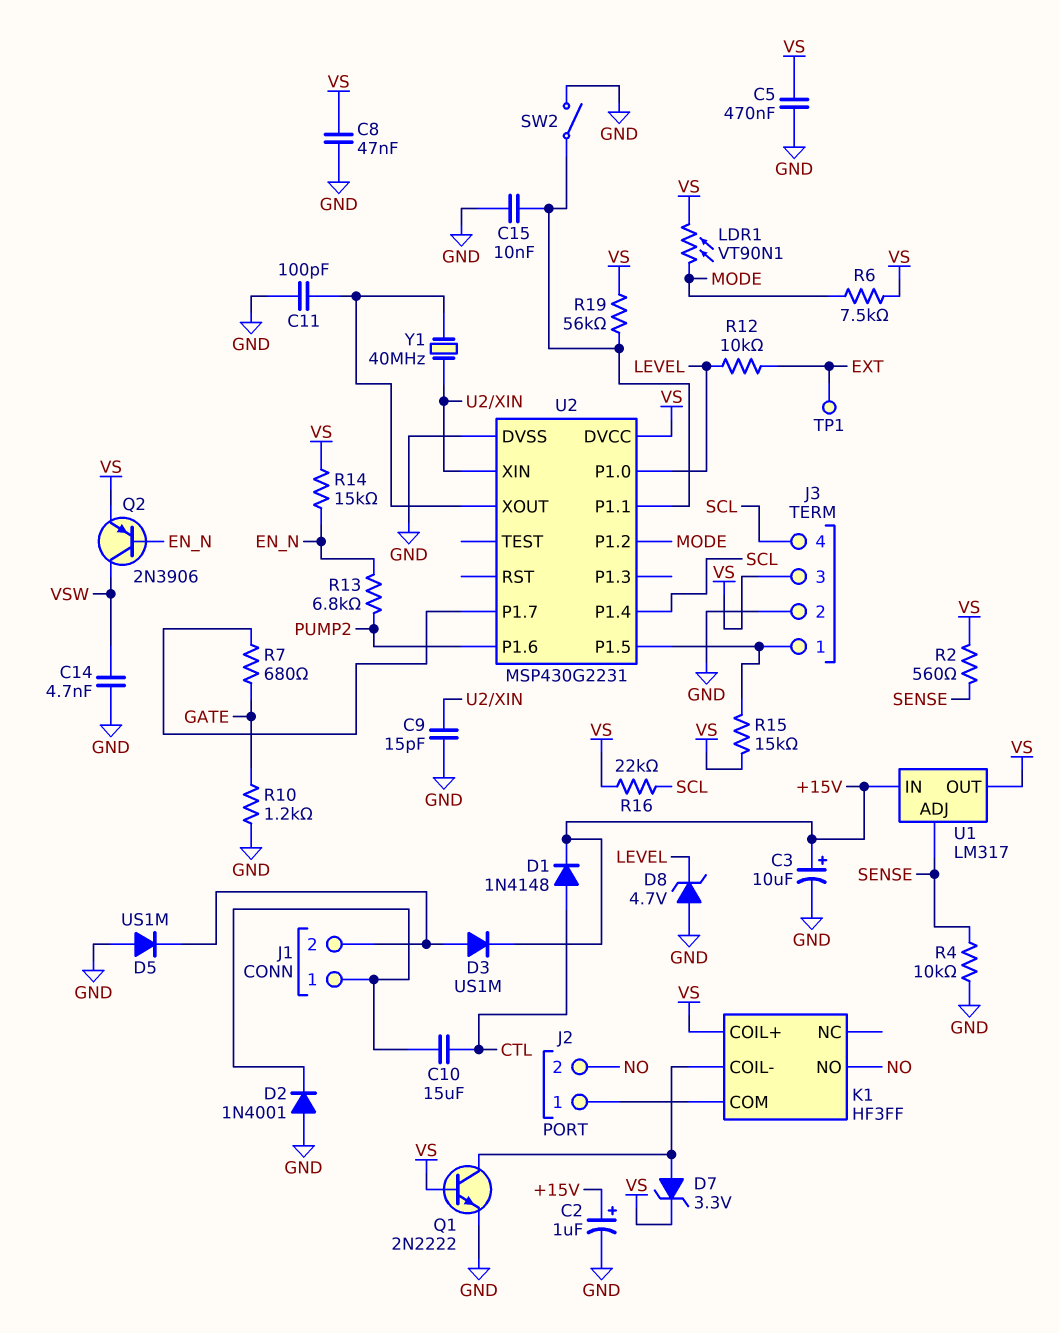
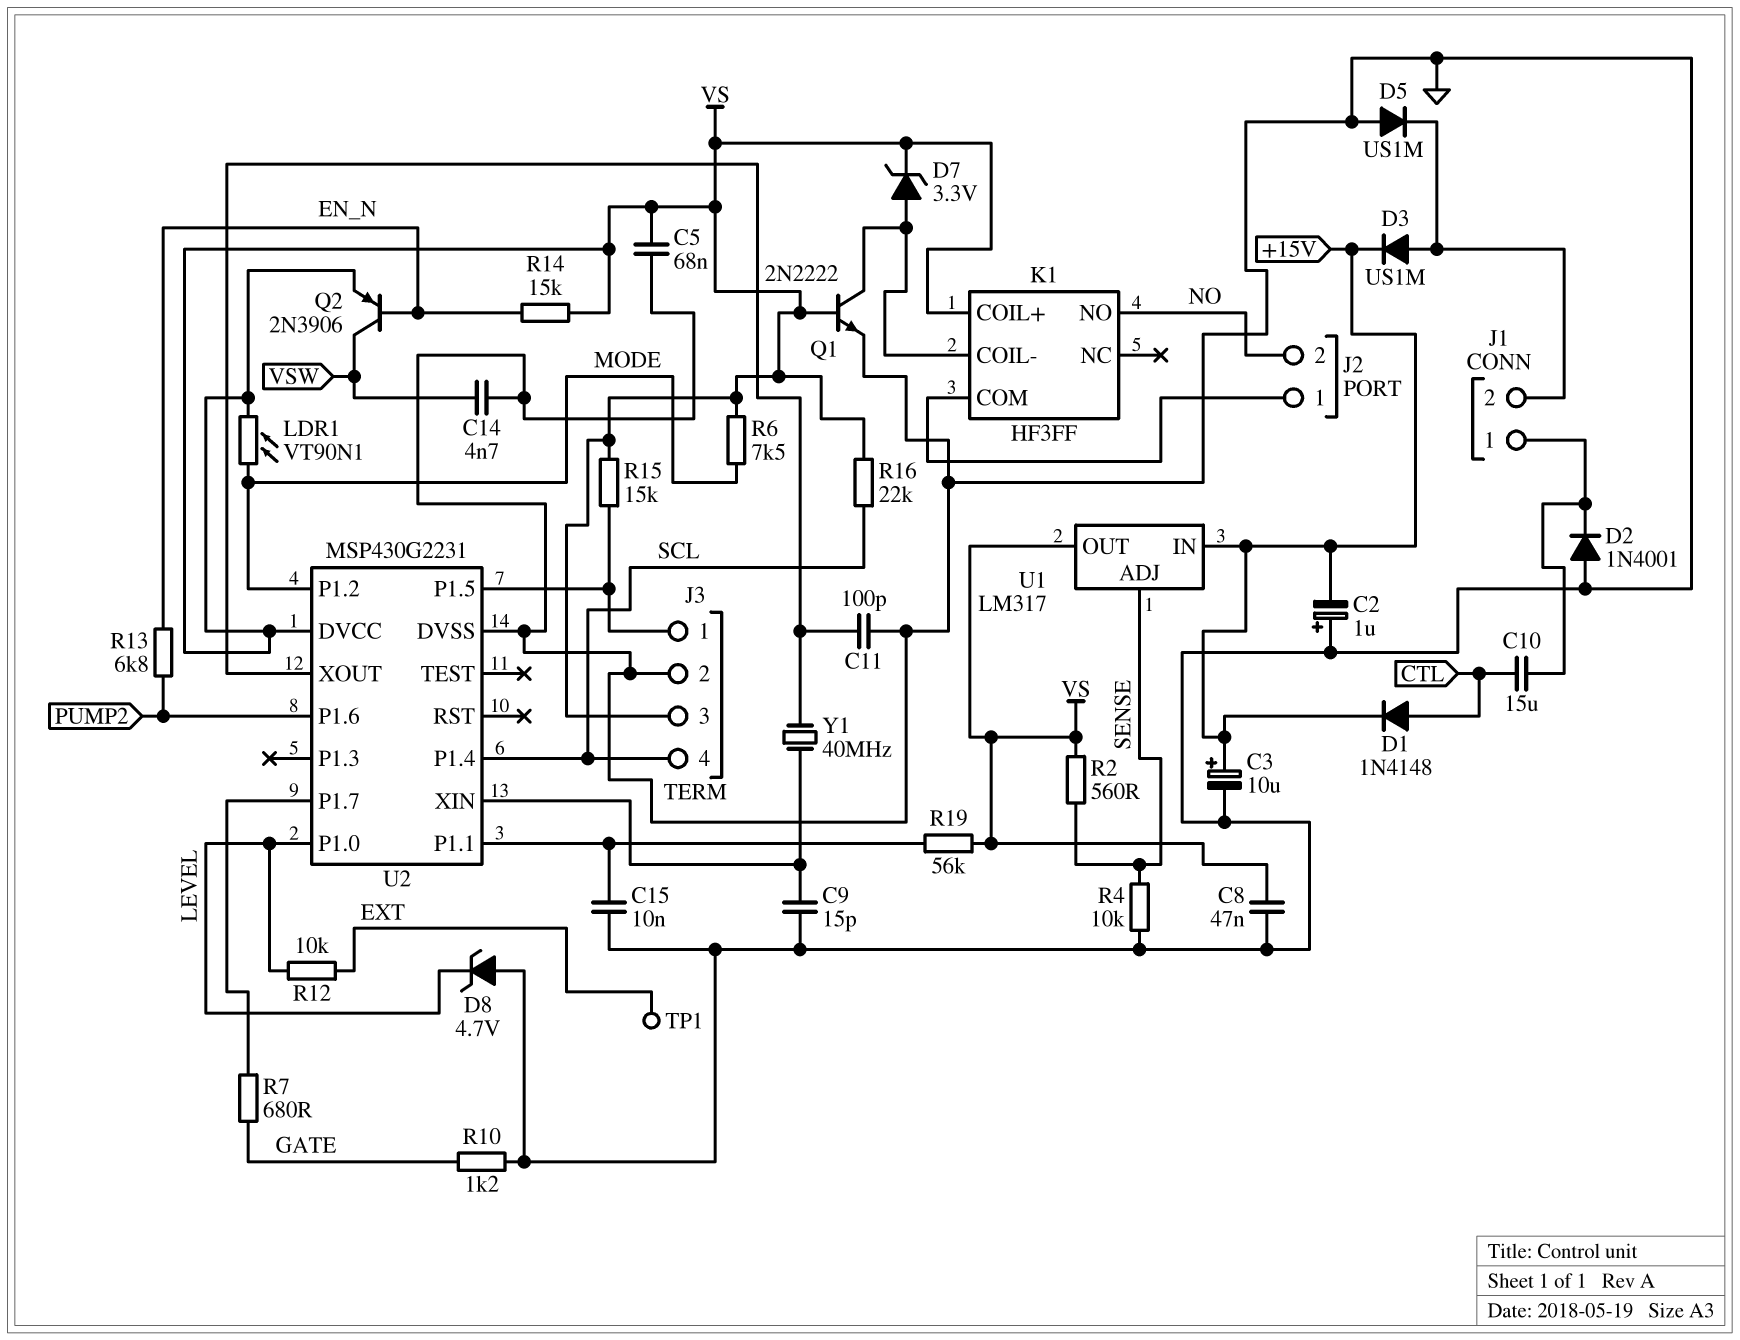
C2: 1uF (plus +15V, minus GND) -> 1uF (plus GND, minus +15V)
C5: 470nF (GND, VS) -> 68nF (GND, VS)
SW2: switch (GND, U2/P1.1) -> none

